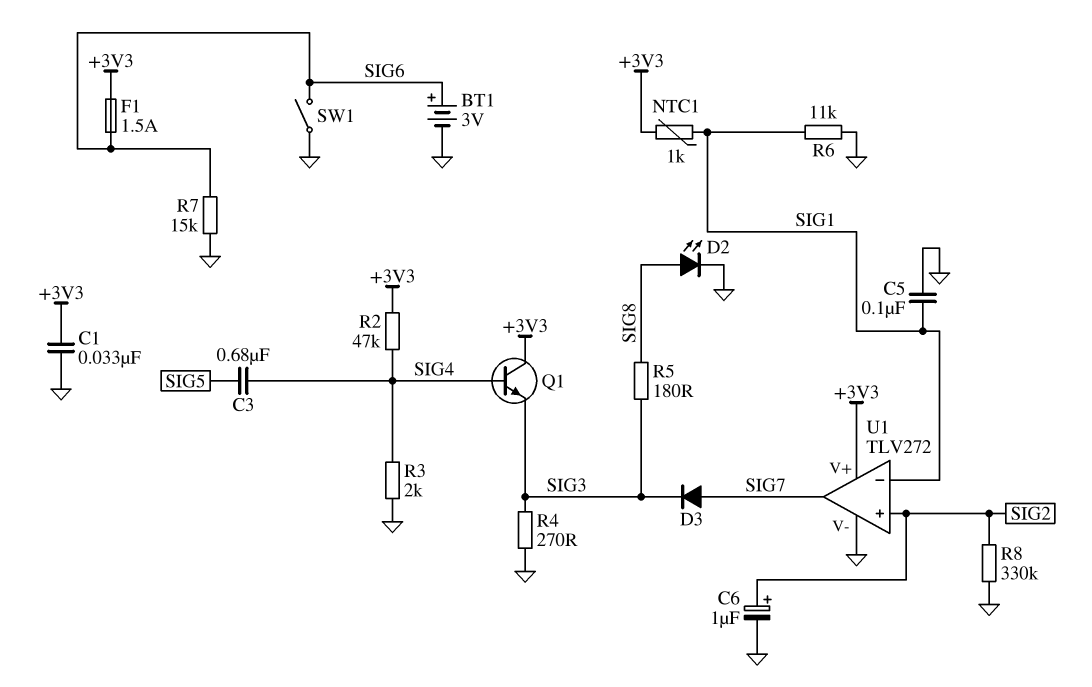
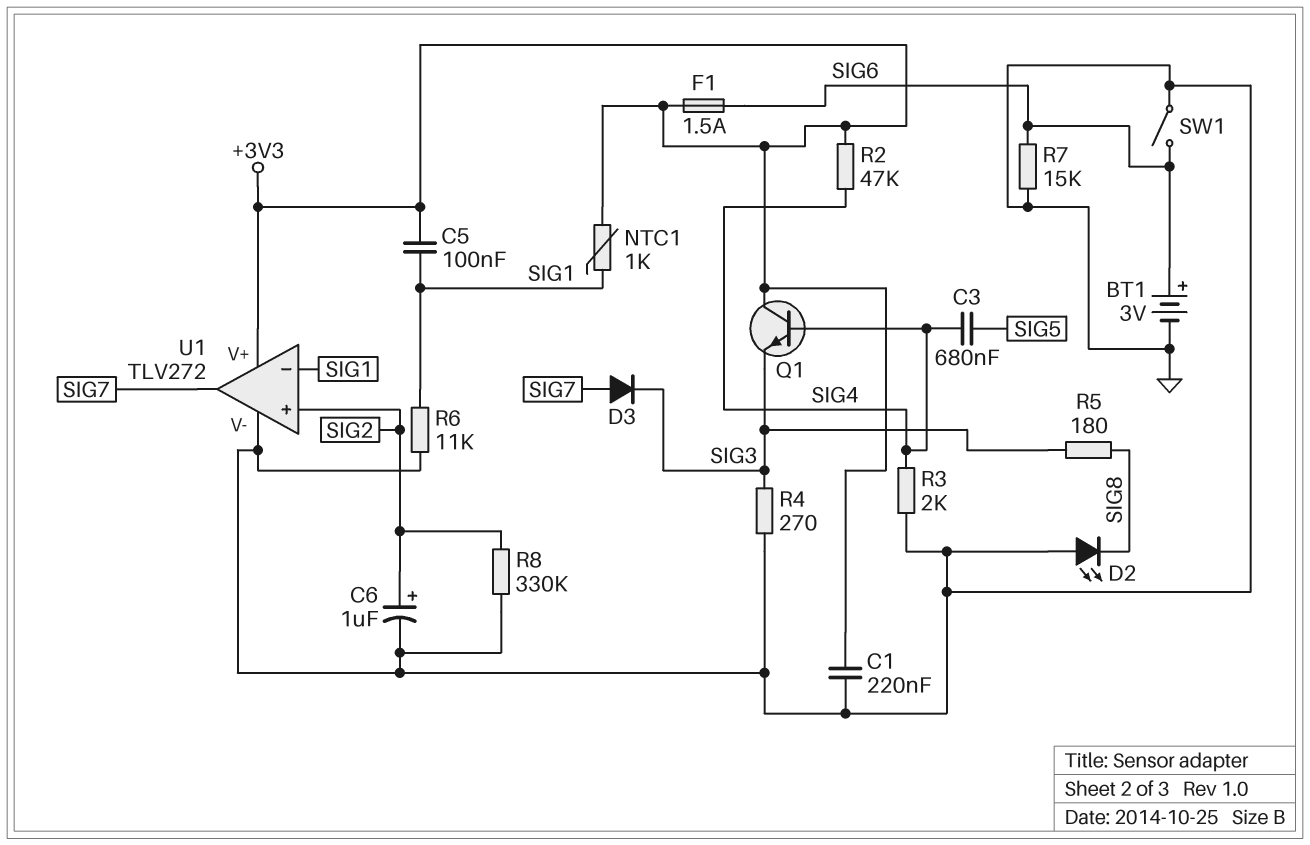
C1: 33nF (+3V3, GND) -> 220nF (+3V3, GND)
C5: 100nF (GND, SIG1) -> 100nF (+3V3, SIG1)
D2: LED (A SIG8, K GND) -> LED (A GND, K SIG8)

